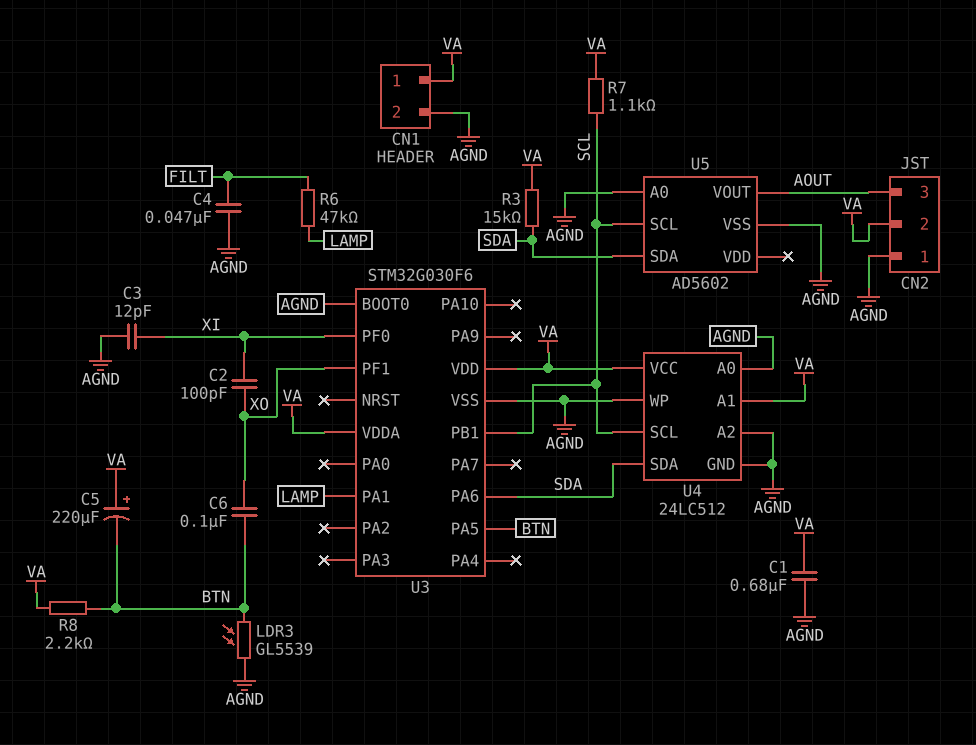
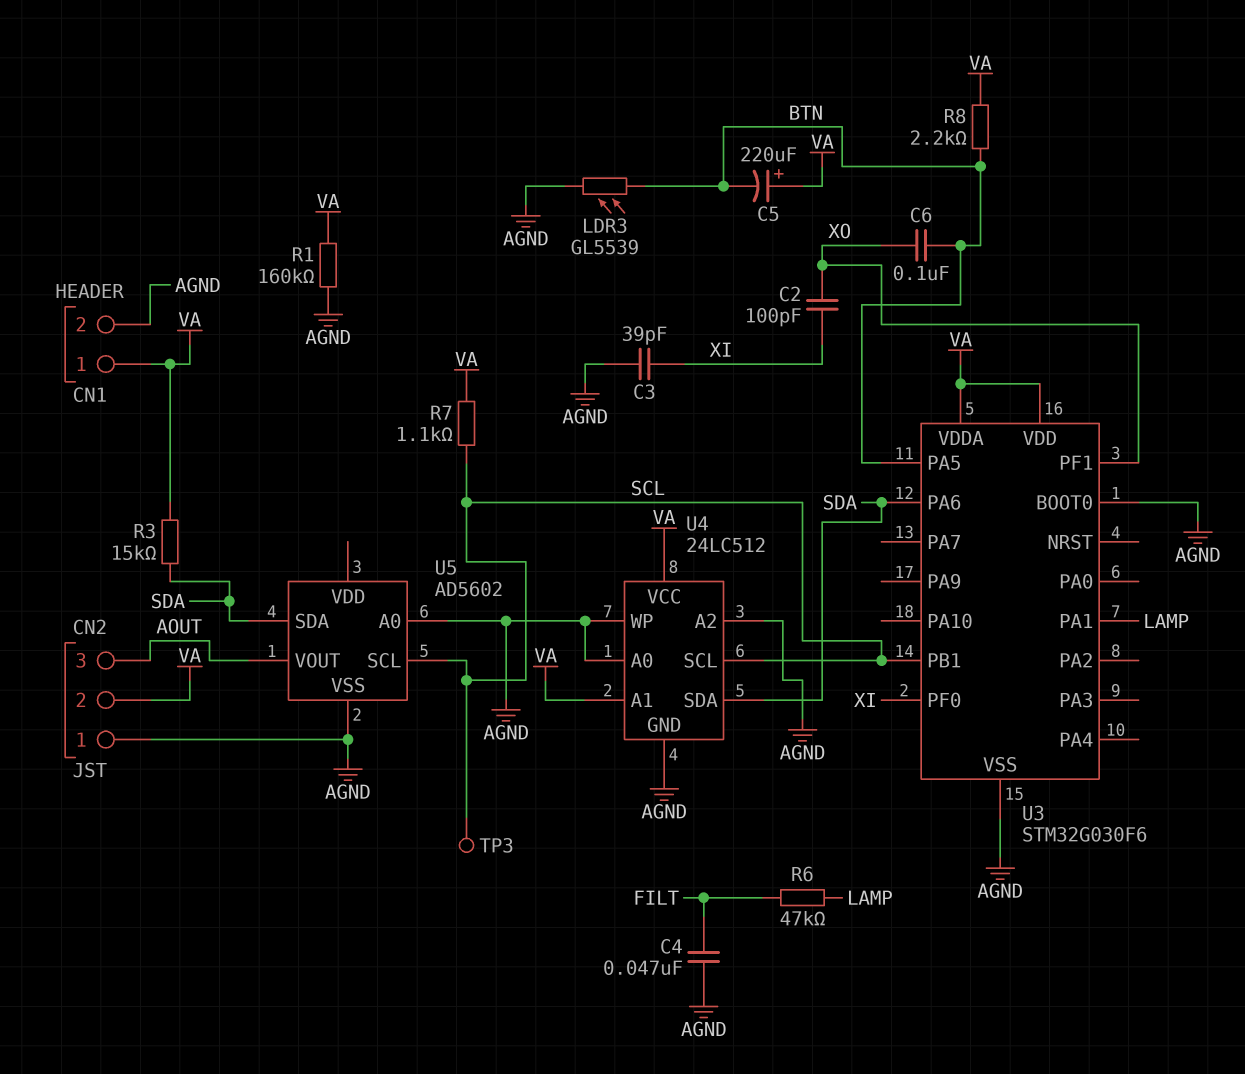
C1: 680nF (AGND, VA) -> none
C3: 12pF (AGND, XI) -> 39pF (AGND, XI)
R1: none -> 160k (AGND, VA)
TP3: none -> test point (SCL)

